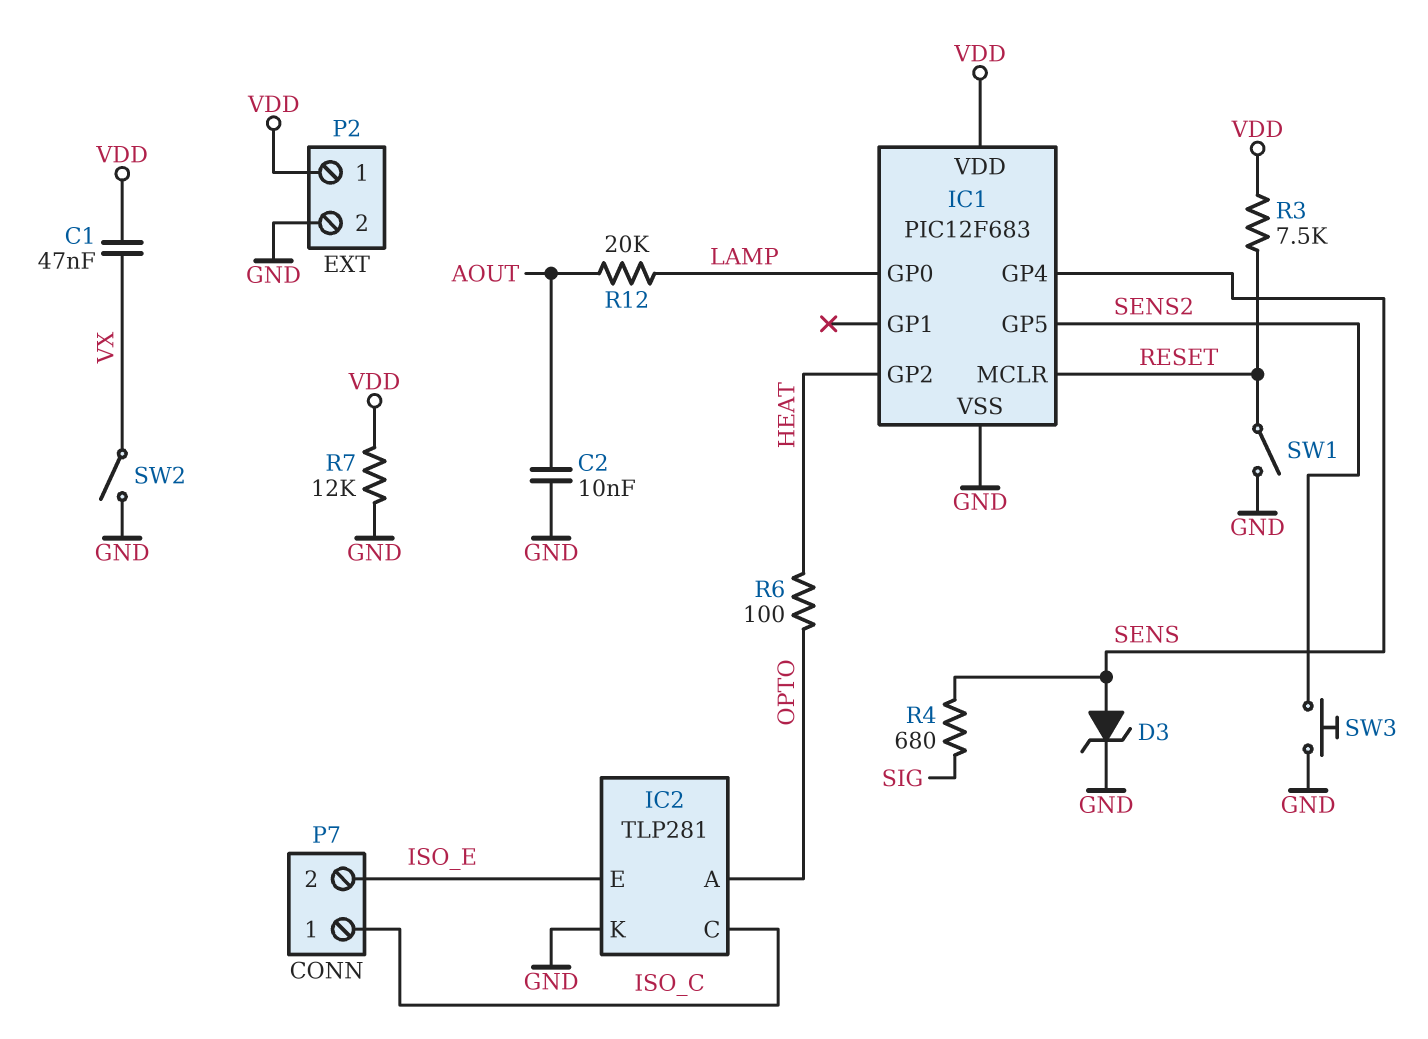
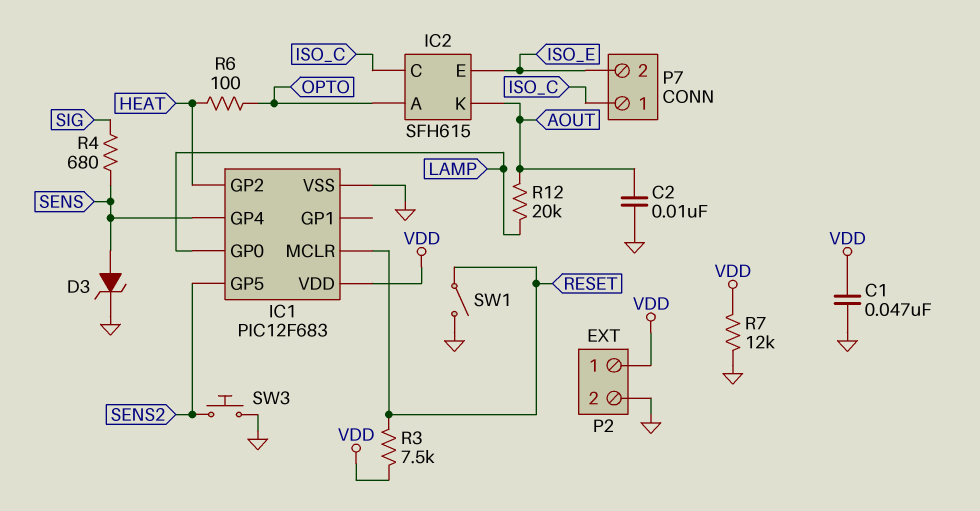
C1: 47nF (VDD, VX) -> 47nF (GND, VDD)
IC2: TLP281 -> SFH615
IC2 pin K: GND -> AOUT
SW2: switch (GND, VX) -> none

